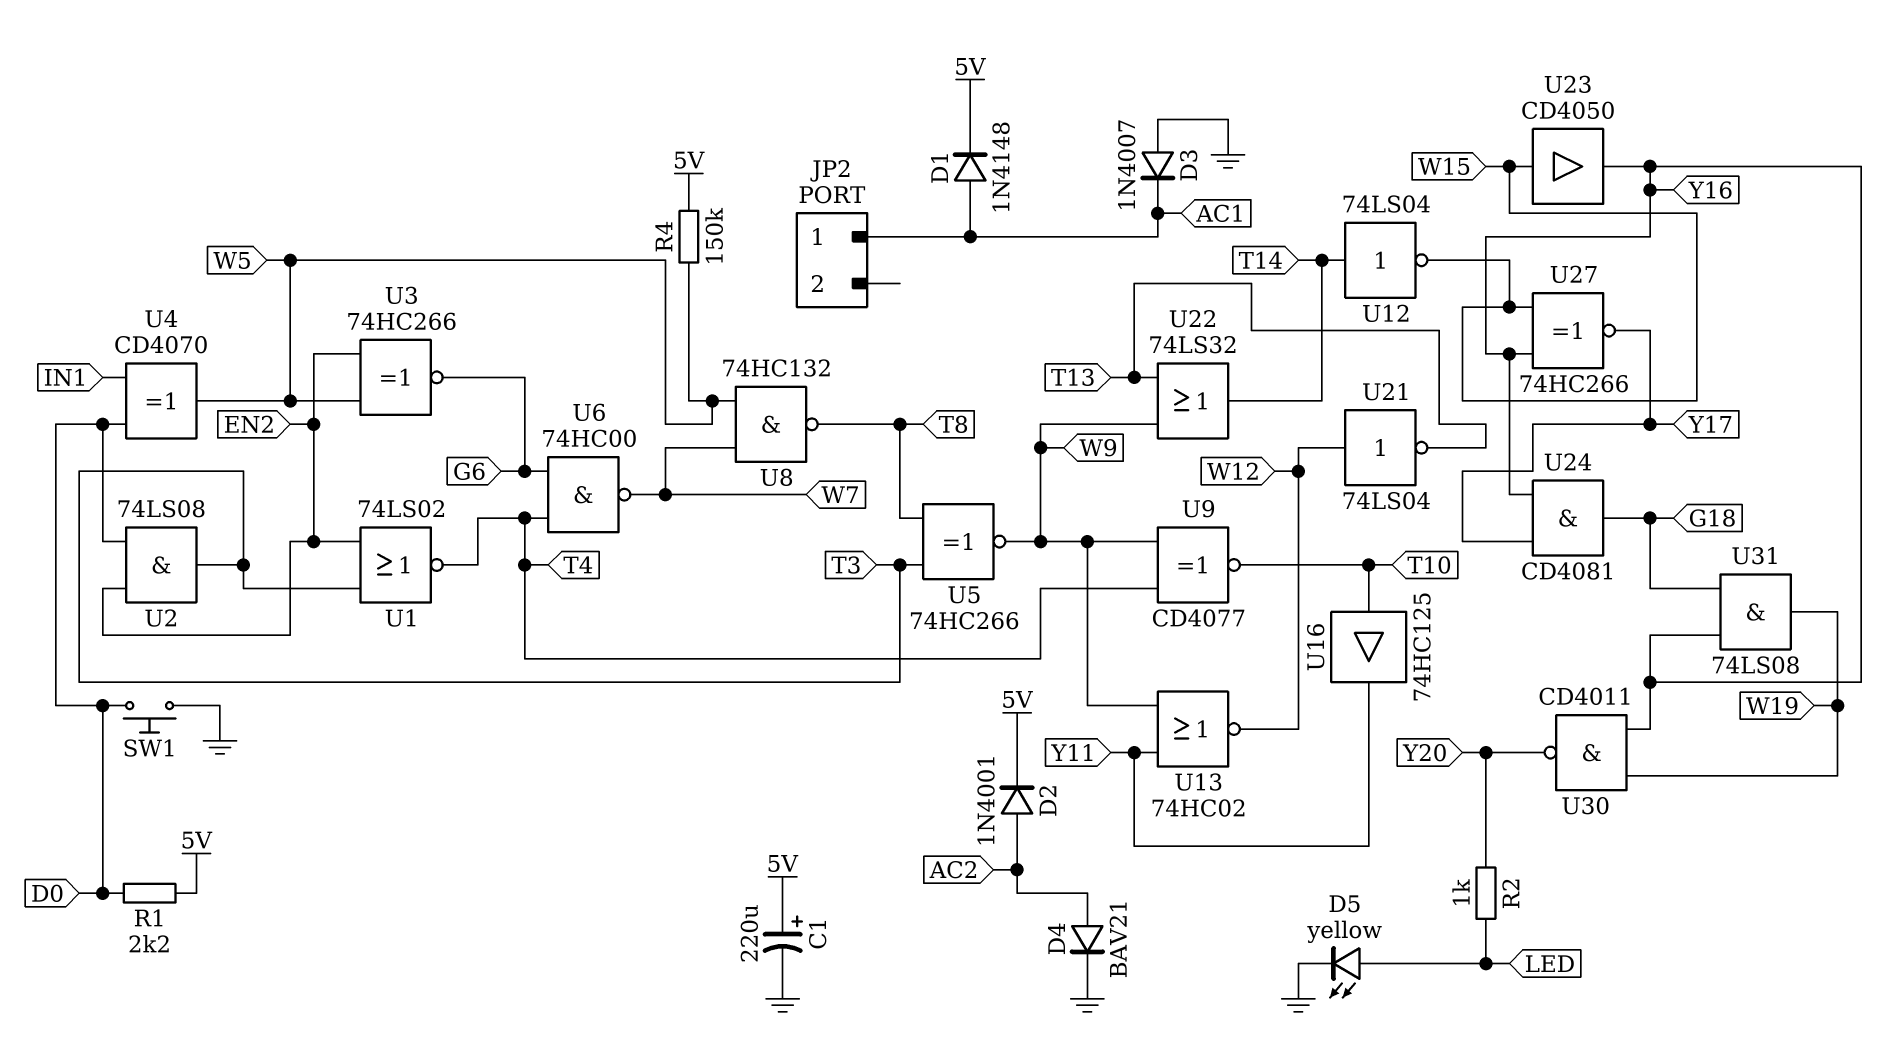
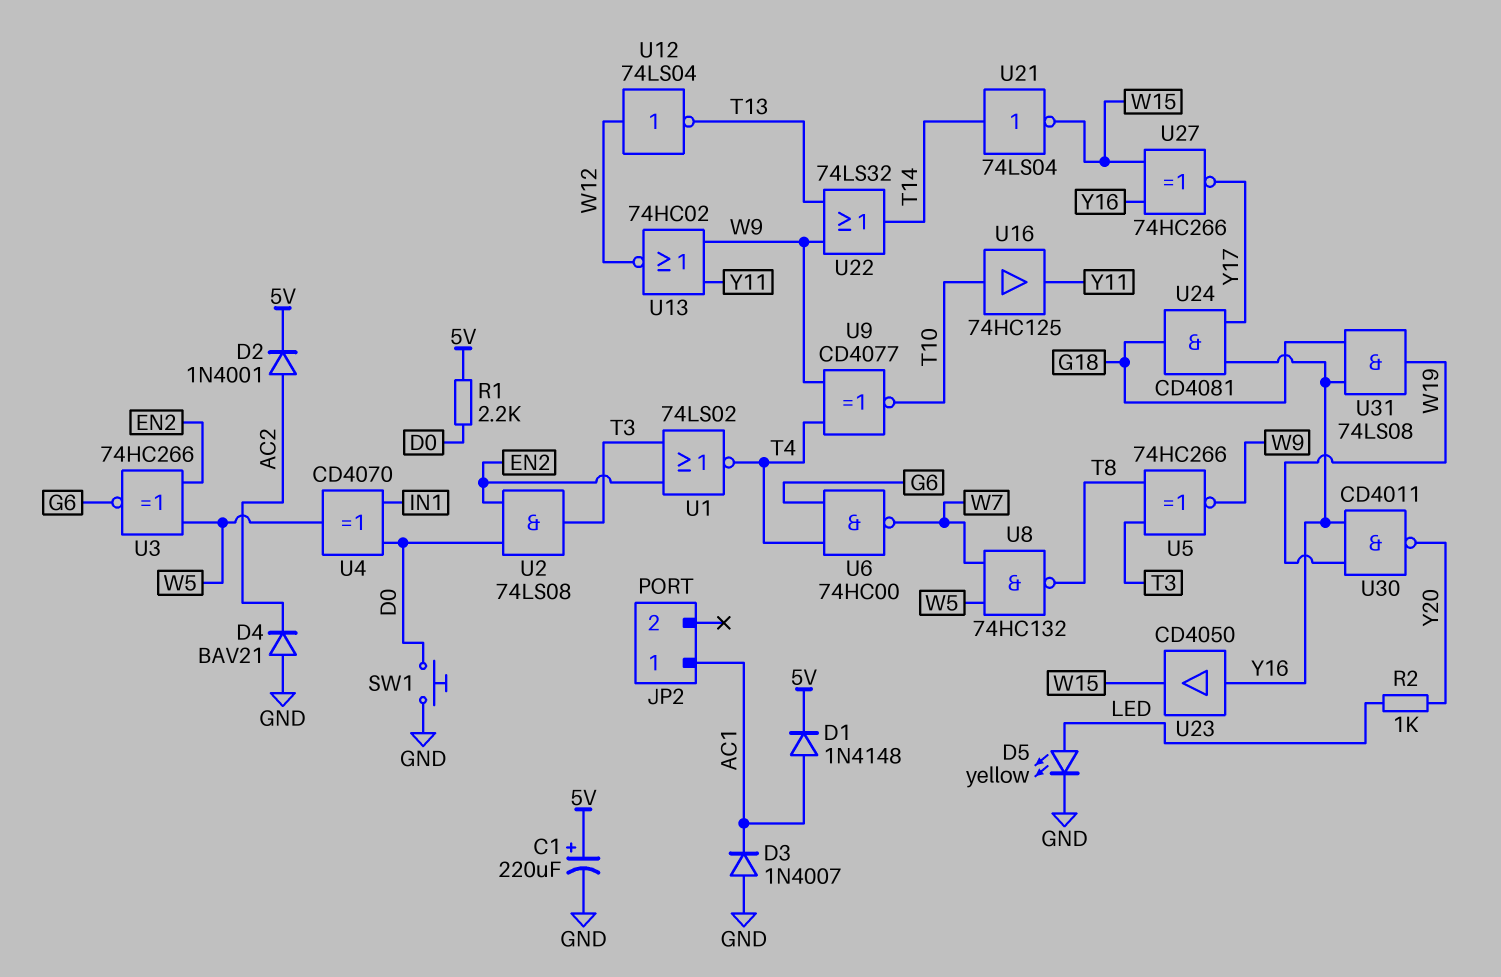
D4: diode BAV21 (A AC2, K GND) -> diode BAV21 (A GND, K AC2)
R4: 150k (5V, W5) -> none
U12: NOT 74LS04 (in T14, out W15) -> NOT 74LS04 (in W12, out T13)
U21: NOT 74LS04 (in W12, out T13) -> NOT 74LS04 (in T14, out W15)
U23: buffer CD4050 (in W15, out Y16) -> buffer CD4050 (in Y16, out W15)

